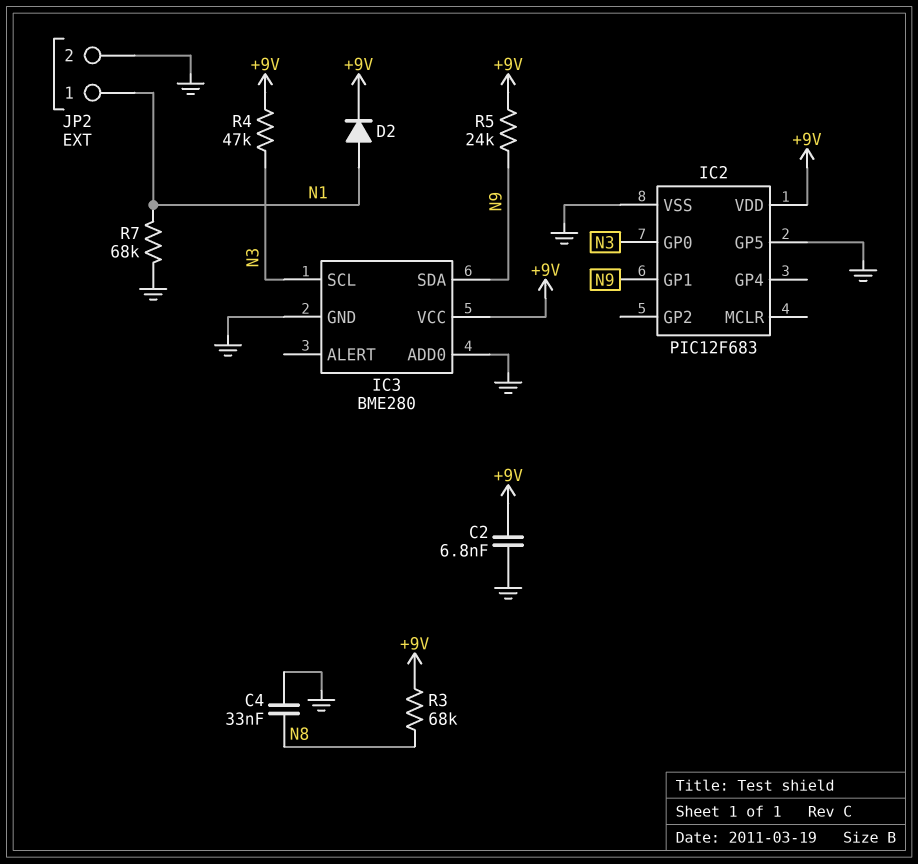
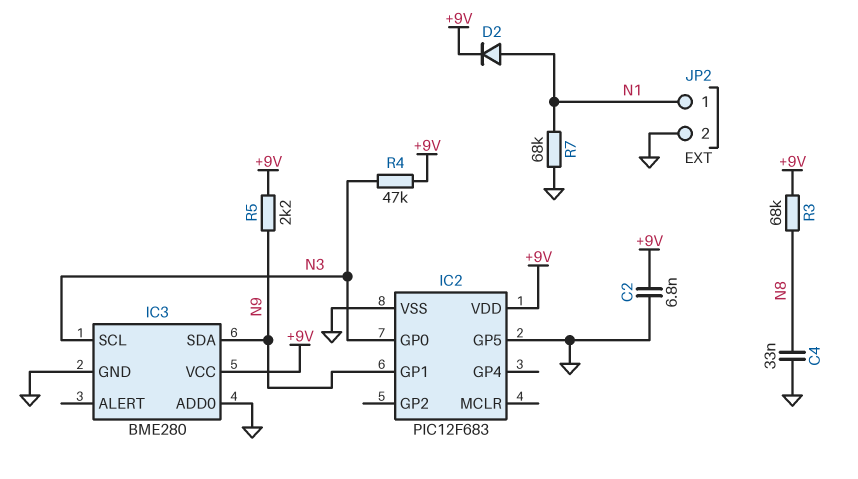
R5: 24k (+9V, N9) -> 2.2k (+9V, N9)

